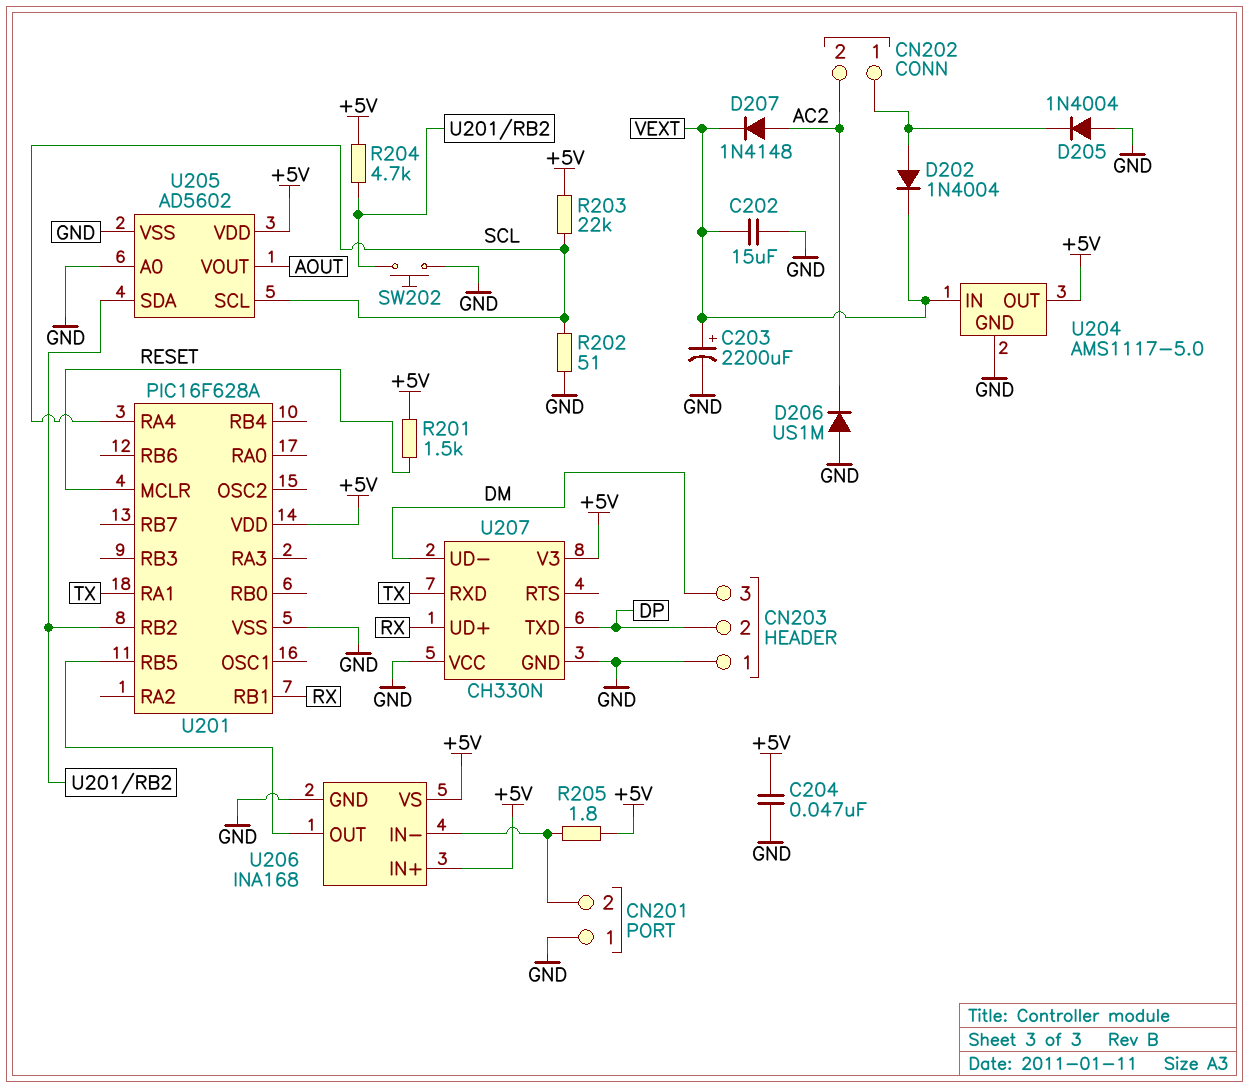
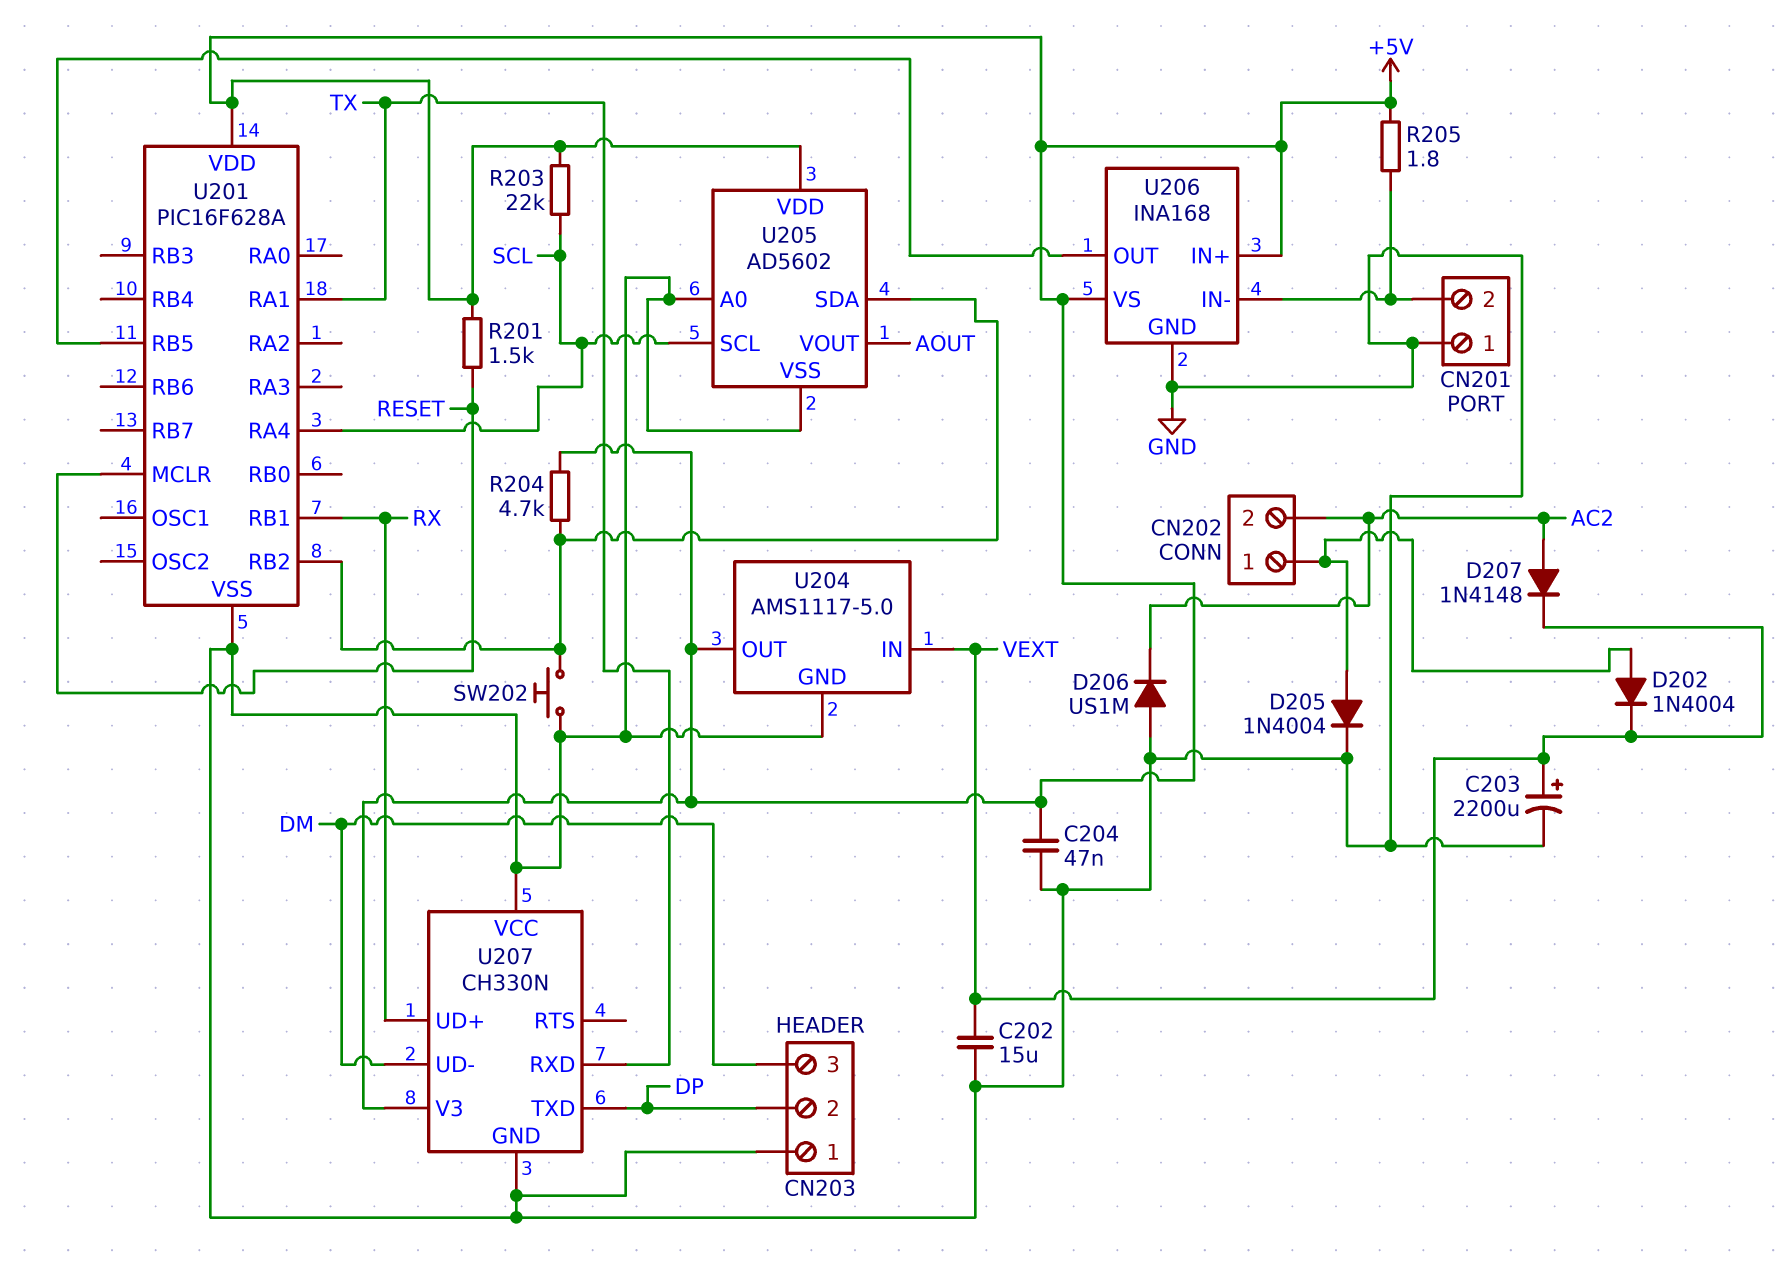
D205: diode 1N4004 (A GND, K CN202/1) -> diode 1N4004 (A CN202/1, K GND)
R202: 51 (GND, SCL) -> none

